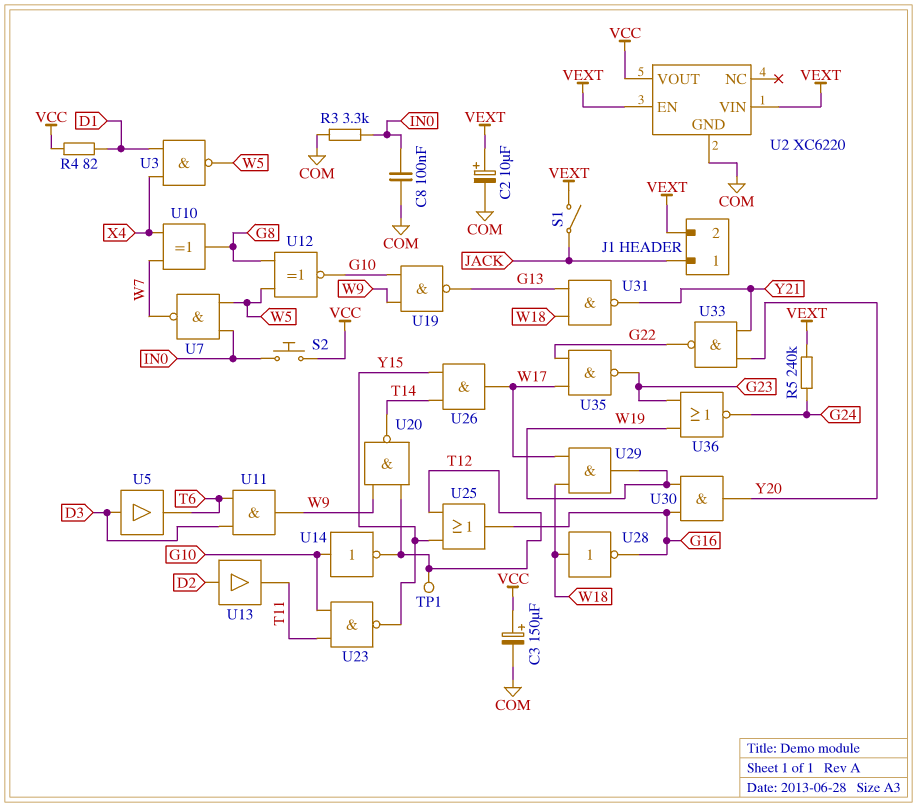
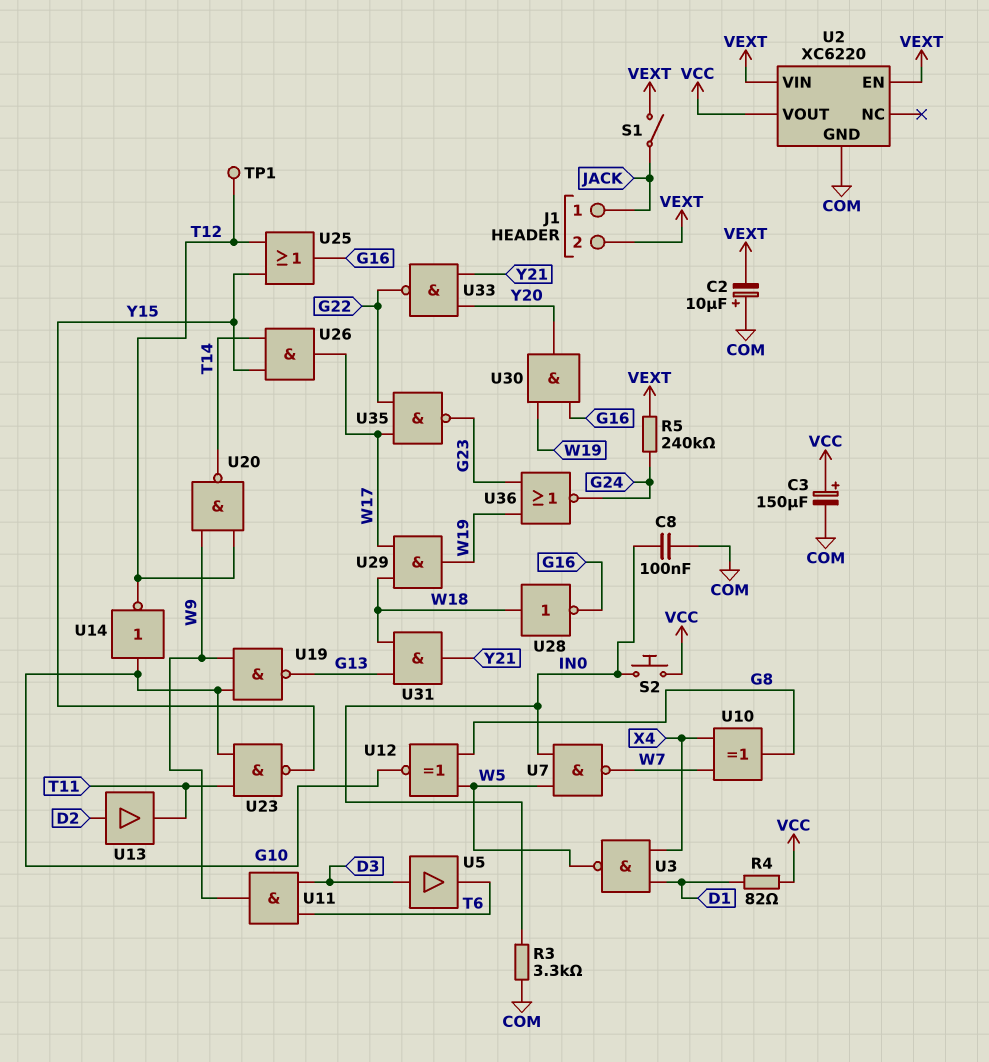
C2: 10uF (plus VEXT, minus COM) -> 10uF (plus COM, minus VEXT)
U31: NAND (in G13, in W18, out Y21) -> AND (in G13, in W18, out Y21)

